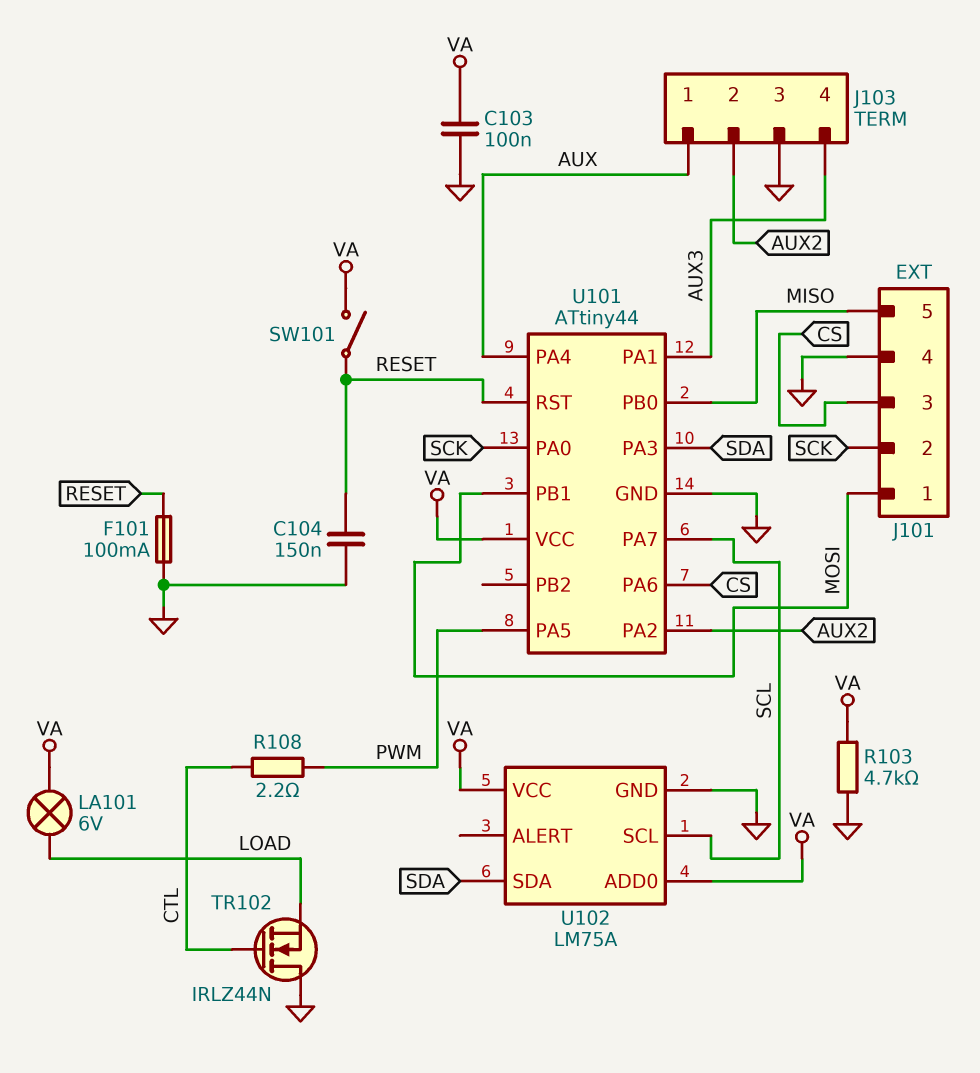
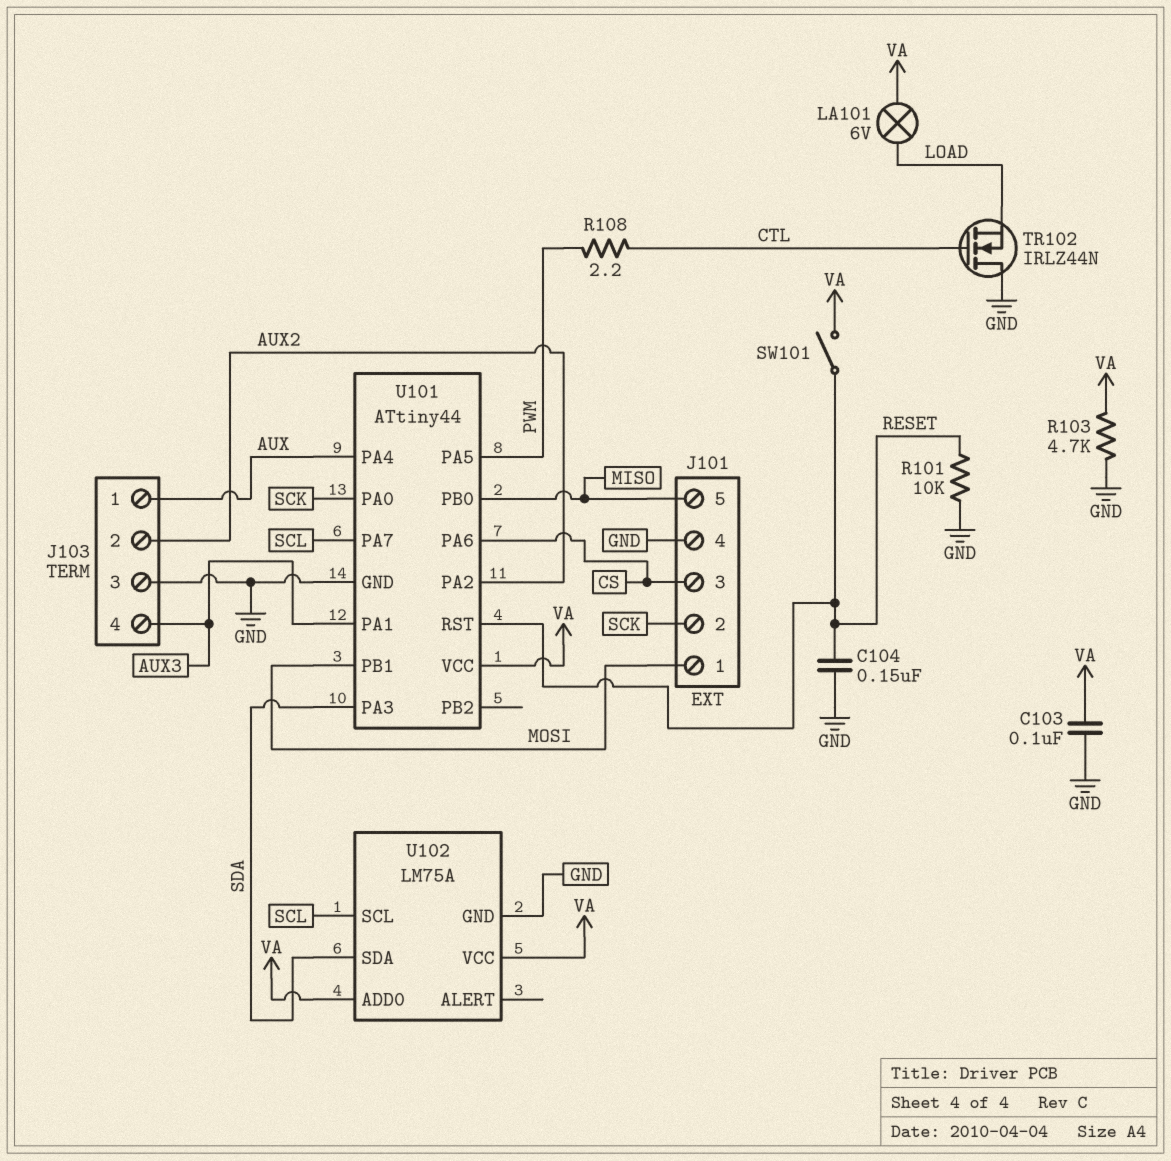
F101: 100mA (GND, RESET) -> none
R101: none -> 10k (GND, RESET)

